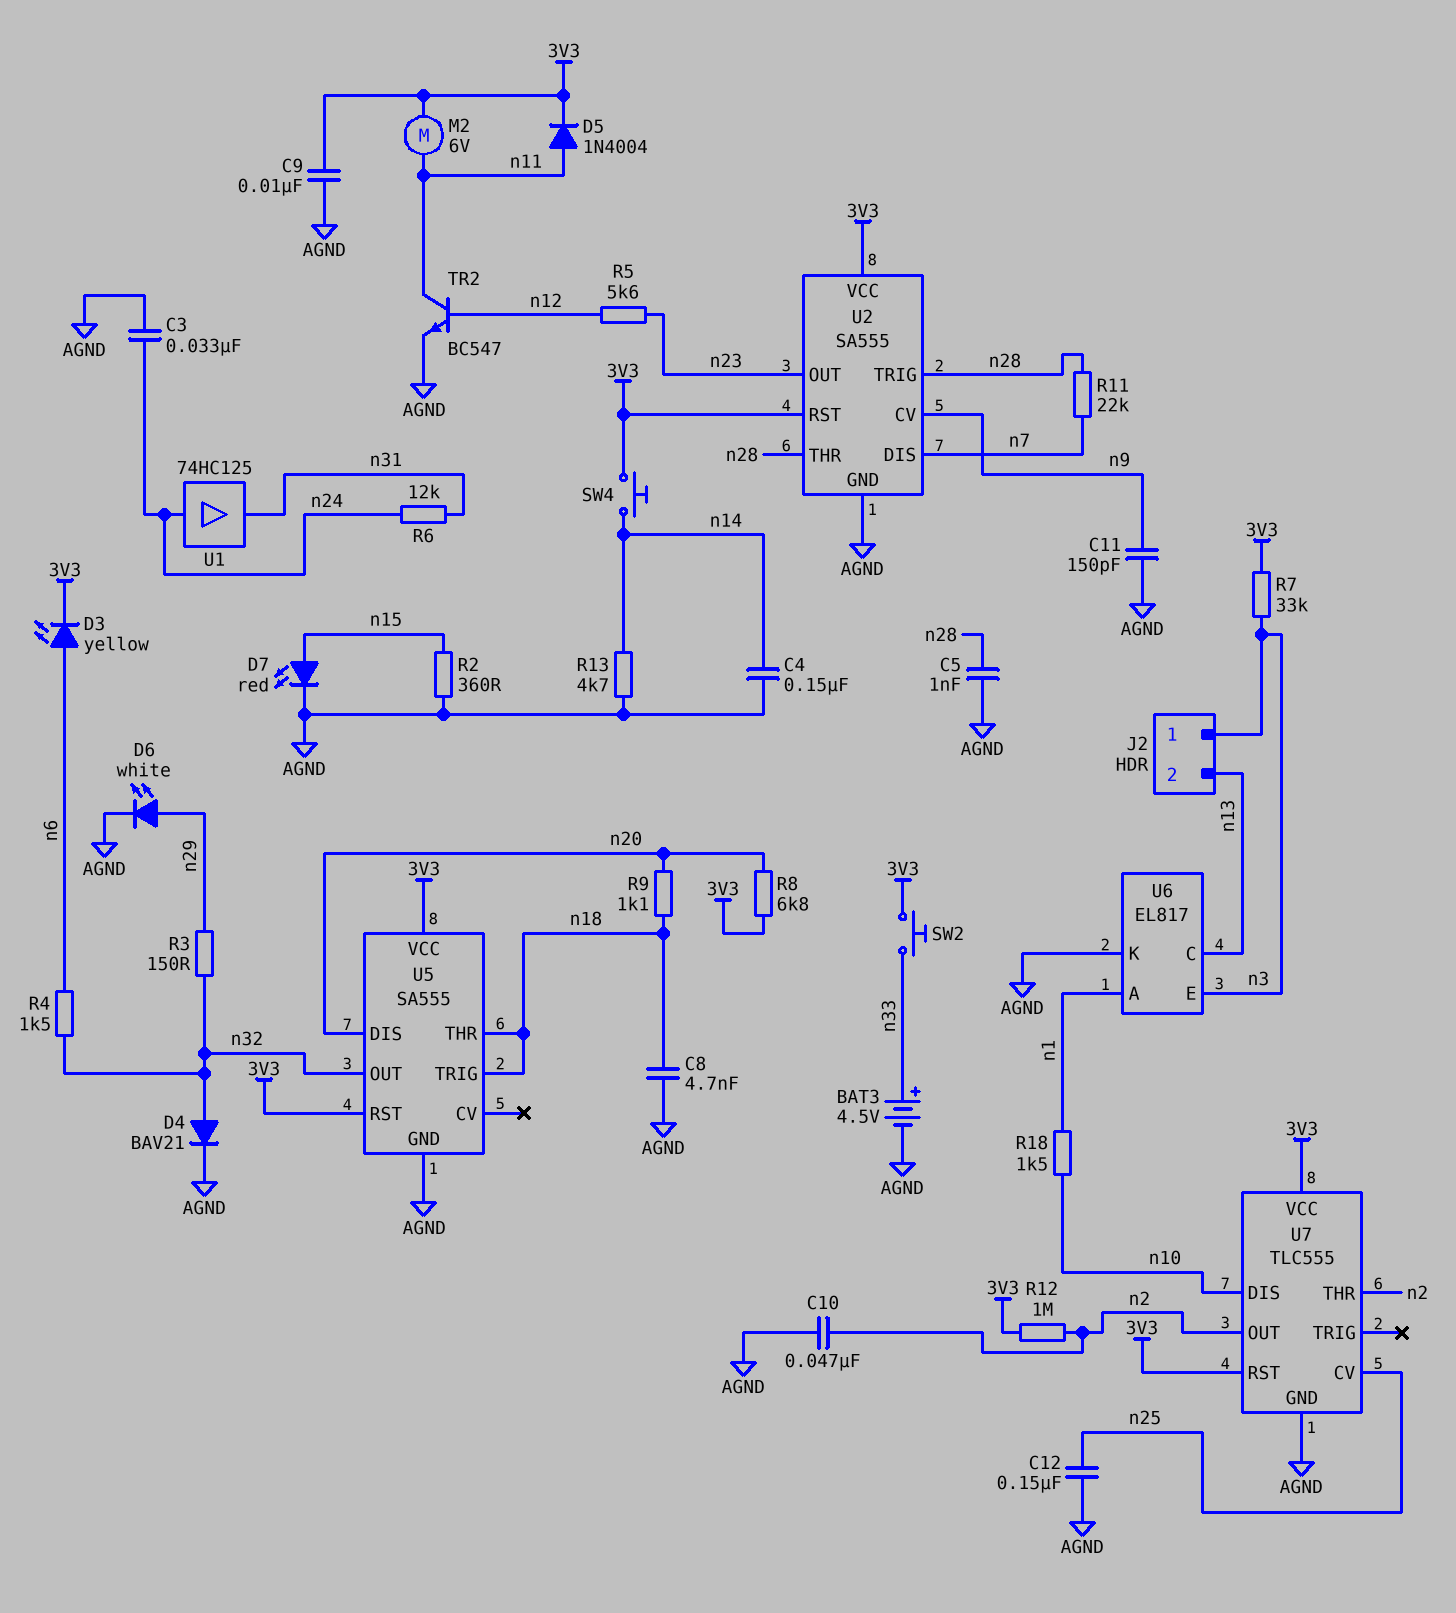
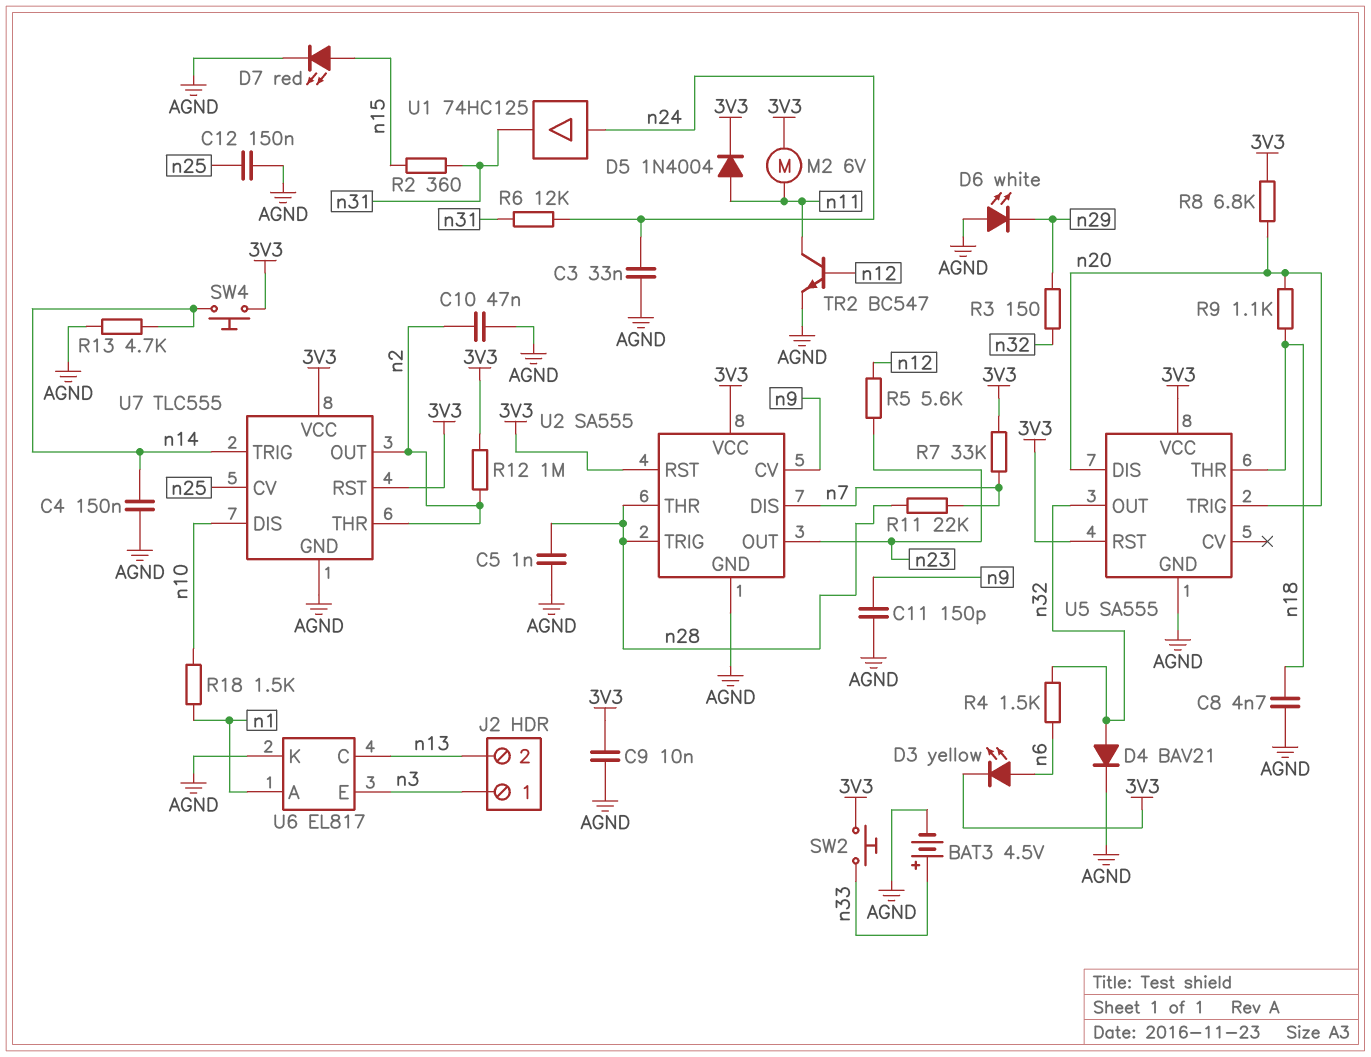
D6: LED white (A n29, K AGND) -> LED white (A AGND, K n29)
R2: 360 (AGND, n15) -> 360 (n15, n31)
R7: 33k (3V3, n3) -> 33k (3V3, n7)
U5 pin TRIG: n18 -> n20
U7 pin TRIG: none -> n14

